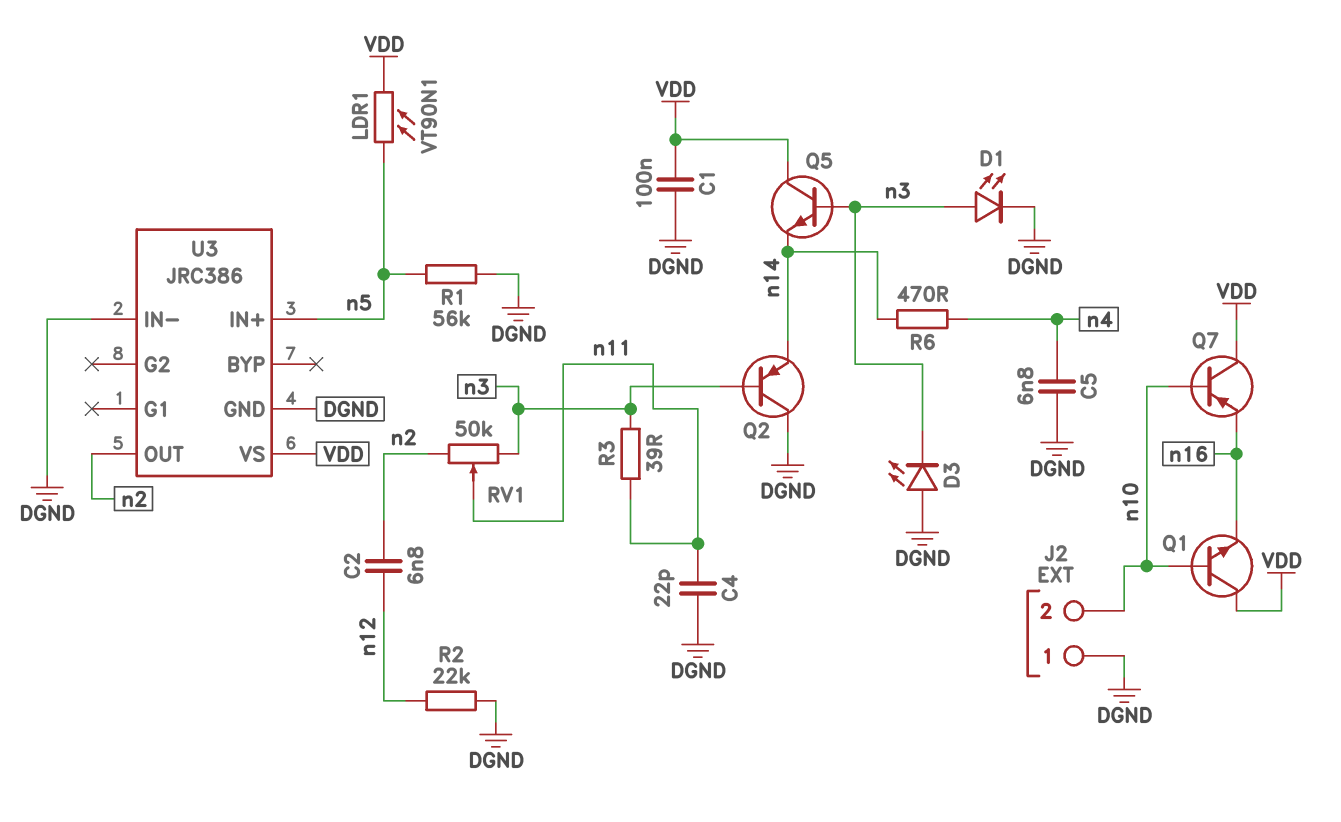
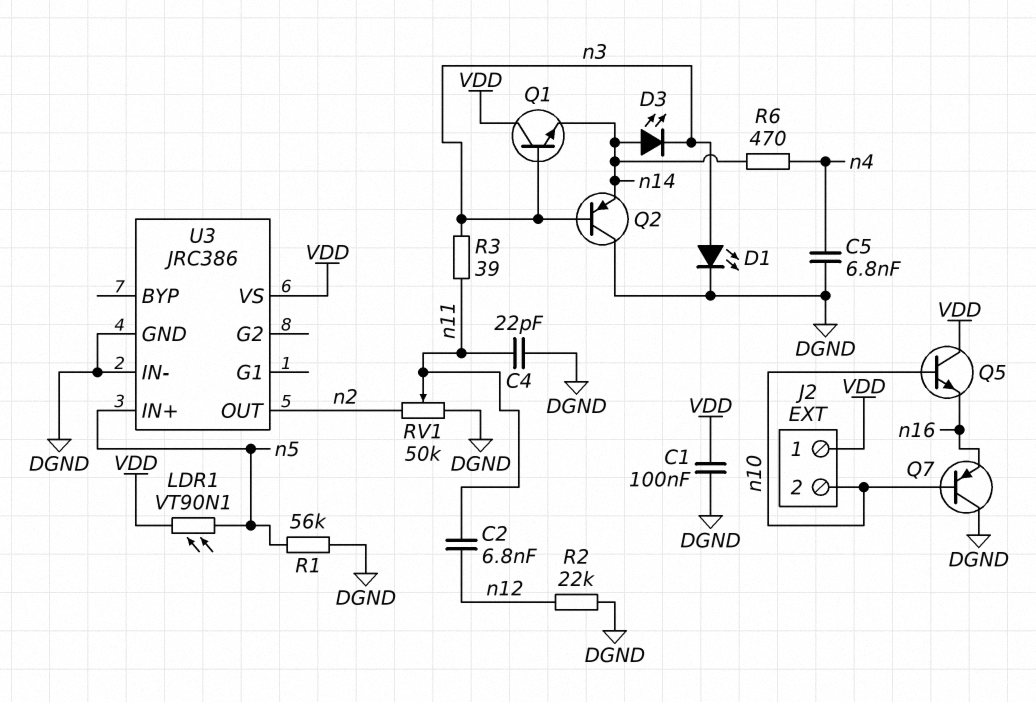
C2: 6.8nF (n2, n12) -> 6.8nF (n11, n12)
D3: LED (A DGND, K n3) -> LED (A n14, K n3)
J2 pin 1: DGND -> VDD
Q1: NPN (B n10, C VDD, E n16) -> NPN (B n3, C VDD, E n14)
Q5: NPN (B n3, C VDD, E n14) -> NPN (B n10, C VDD, E n16)
Q7: PNP (B n10, C VDD, E n16) -> PNP (B n10, C DGND, E n16)
RV1: 50k (n2, n3, wiper n11) -> 50k (DGND, n2, wiper n11)

